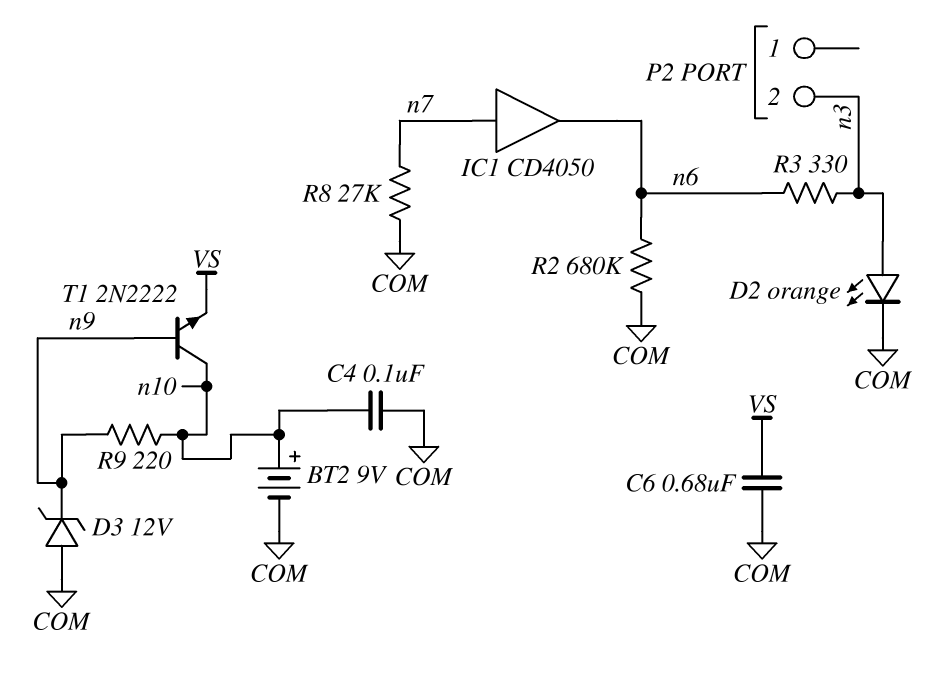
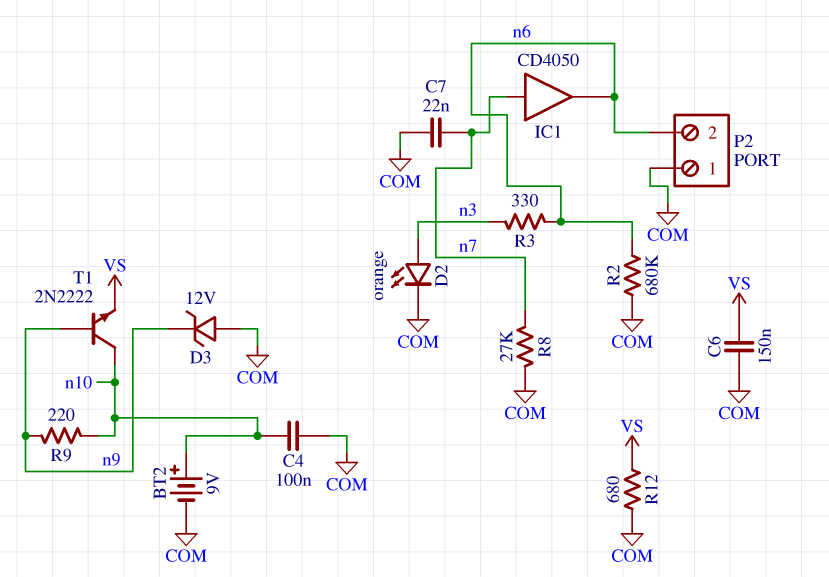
C6: 680nF (COM, VS) -> 150nF (COM, VS)
C7: none -> 22nF (COM, n7)
P2 pin 1: none -> COM
P2 pin 2: n3 -> n6
R12: none -> 680 (COM, VS)

